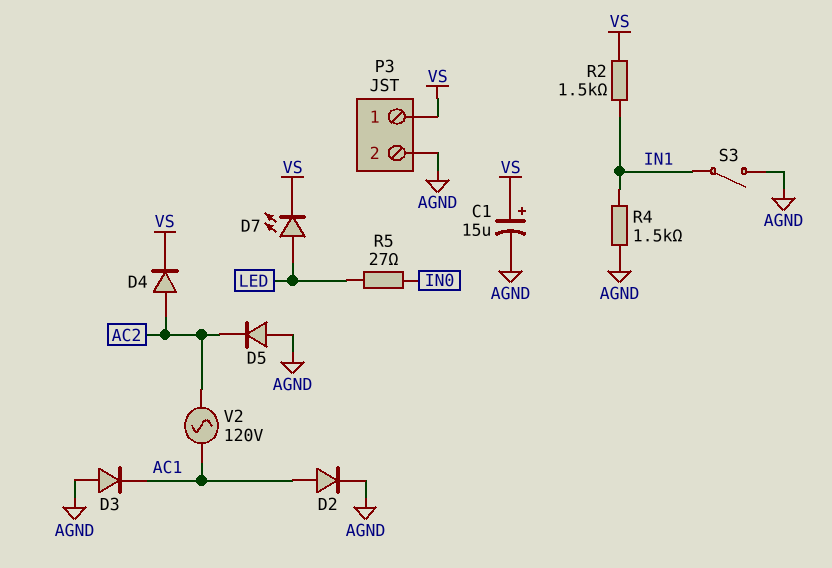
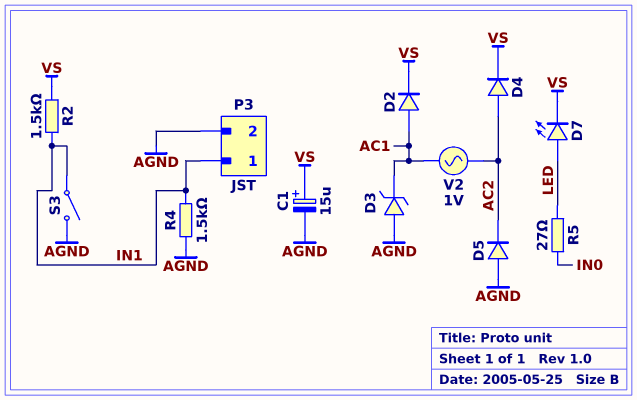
D2: diode (A AC1, K AGND) -> diode (A AC1, K VS)
D3: diode (A AGND, K AC1) -> zener (A AGND, K AC1)
P3 pin 1: VS -> IN1
V2: AC 120V (AC1, AC2) -> AC 1V (AC1, AC2)

